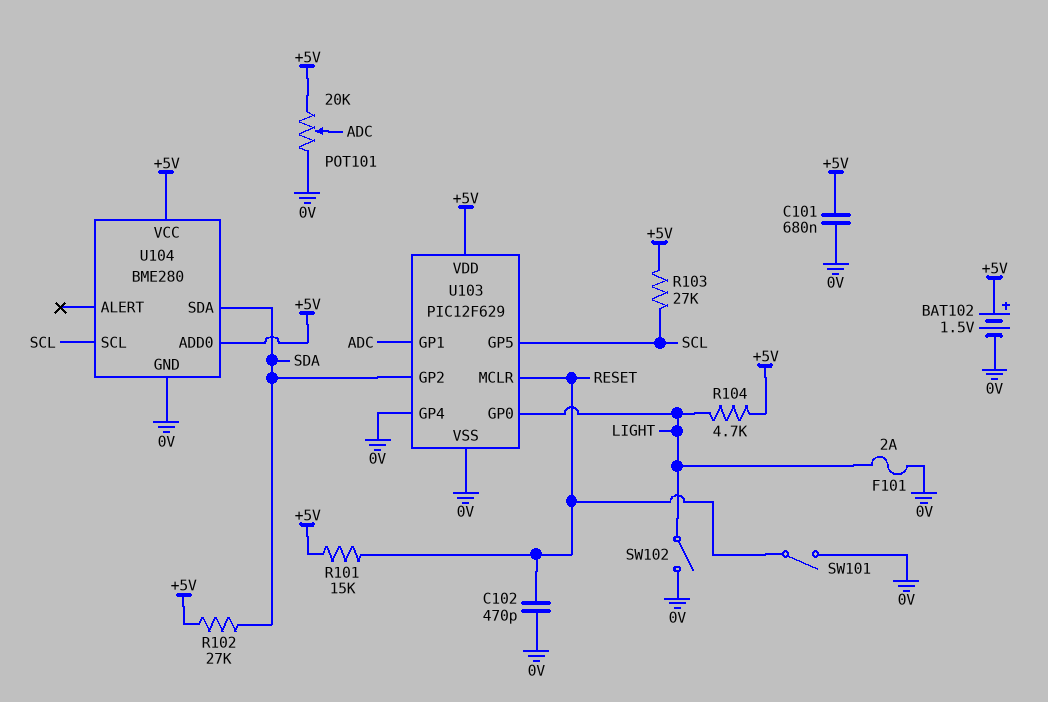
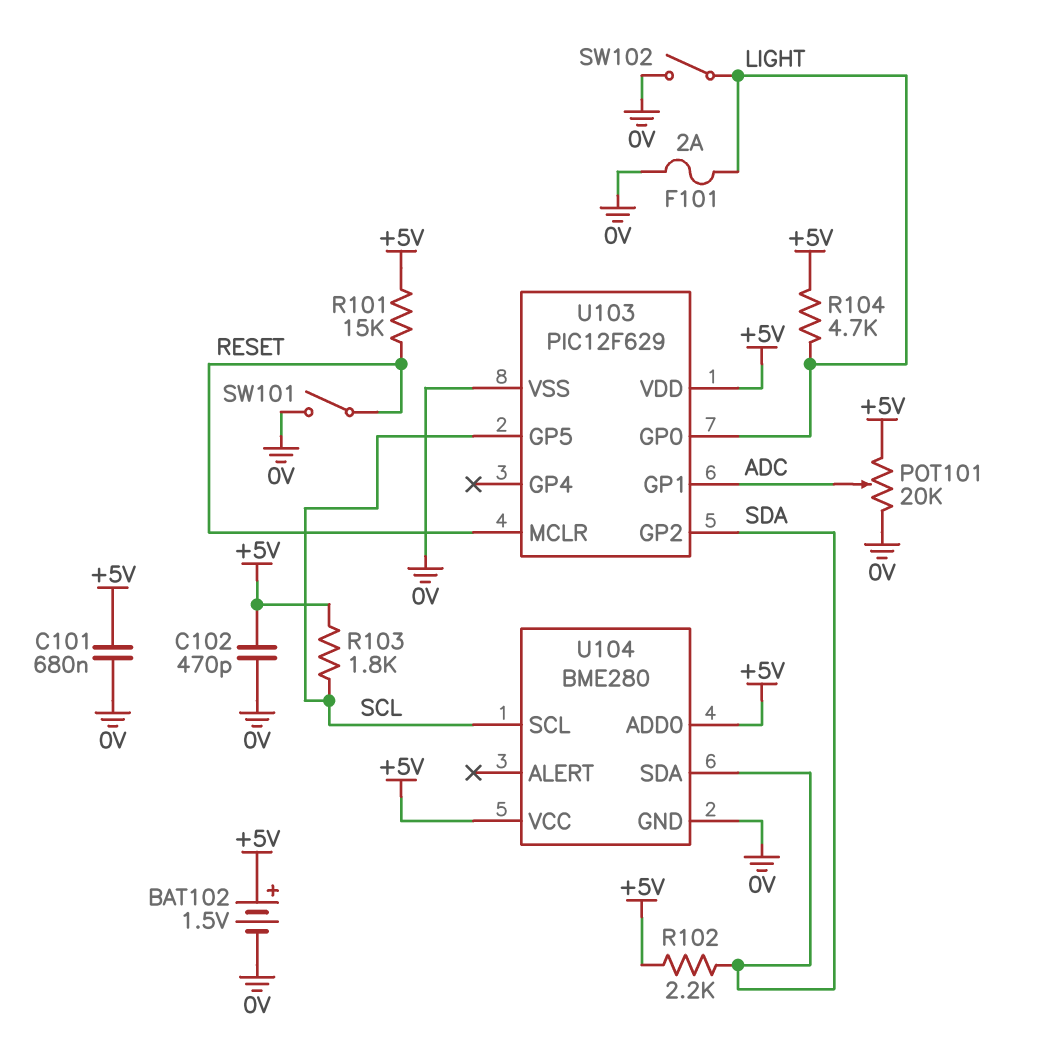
C102: 470pF (0V, RESET) -> 470pF (+5V, 0V)
R102: 27k (+5V, SDA) -> 2.2k (+5V, SDA)
R103: 27k (+5V, SCL) -> 1.8k (+5V, SCL)
U103 pin GP4: 0V -> none

